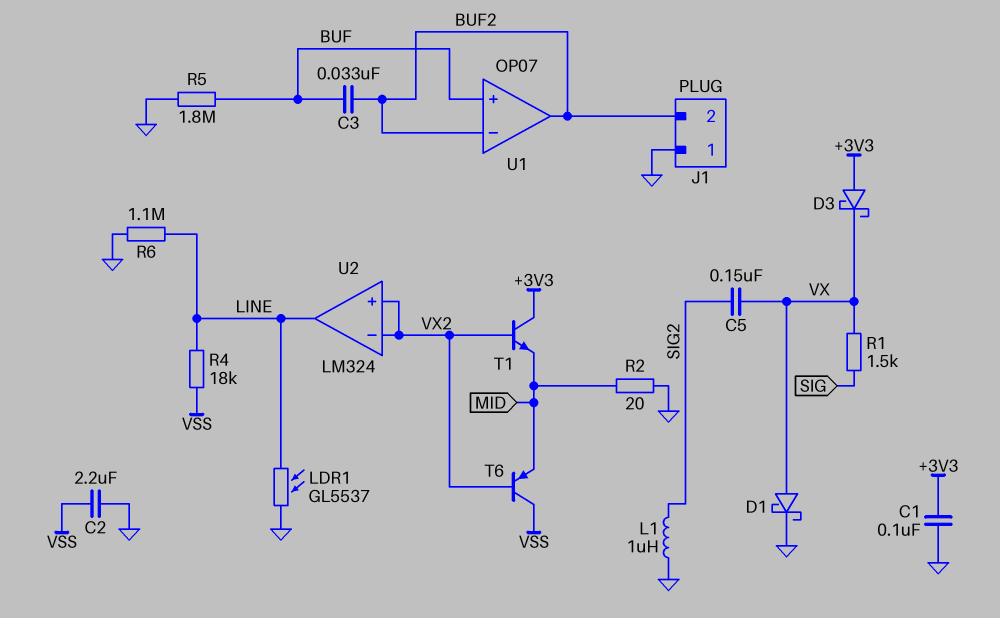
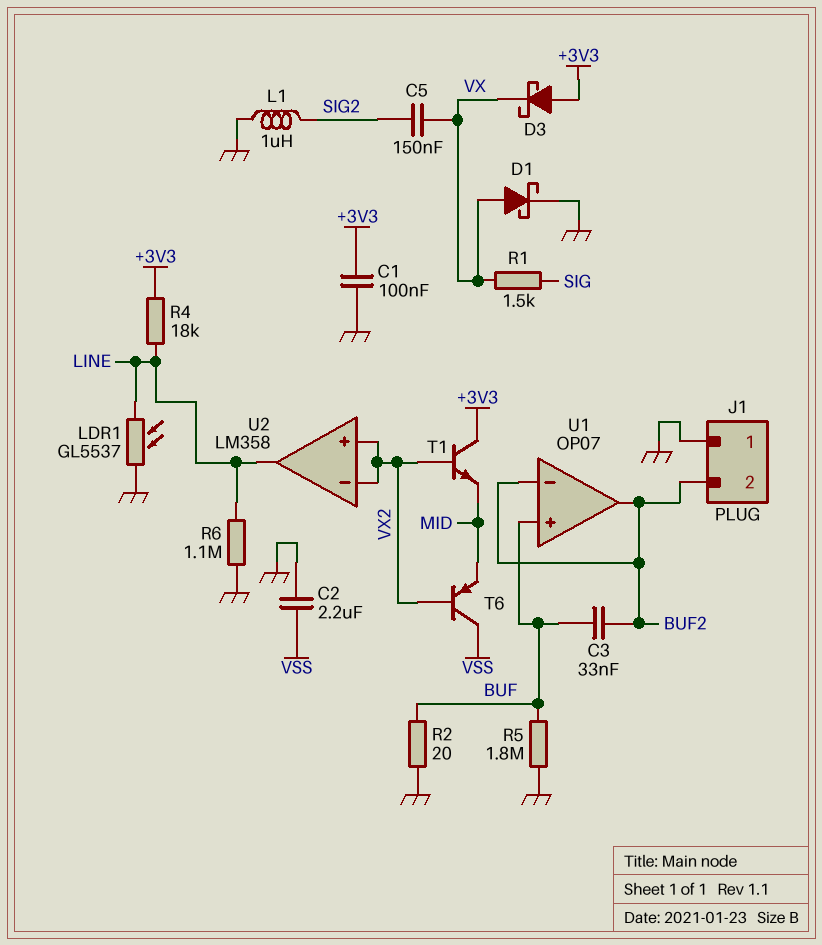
R2: 20 (GND, MID) -> 20 (BUF, GND)
R4: 18k (LINE, VSS) -> 18k (+3V3, LINE)
U2: LM324 -> LM358

